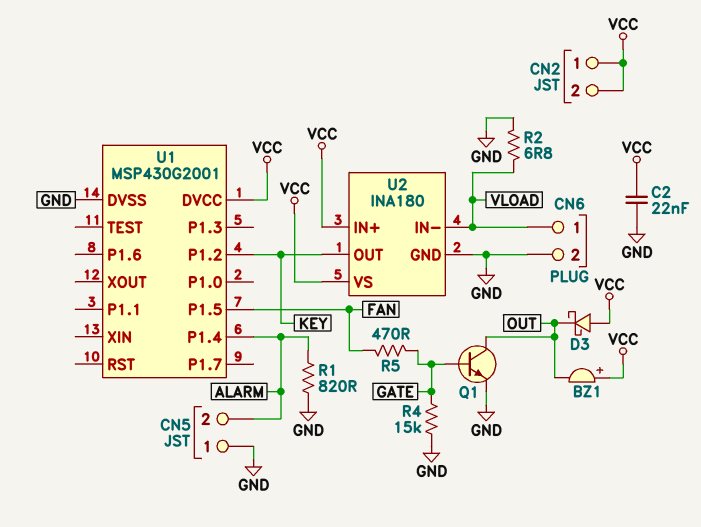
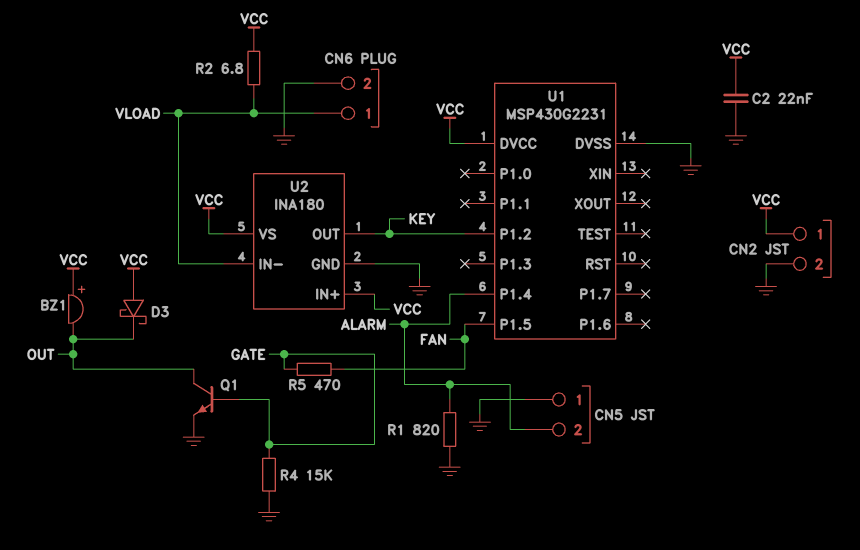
CN2 pin 2: VCC -> GND
R2: 6.8 (GND, VLOAD) -> 6.8 (VCC, VLOAD)
U1: MSP430G2001 -> MSP430G2231

